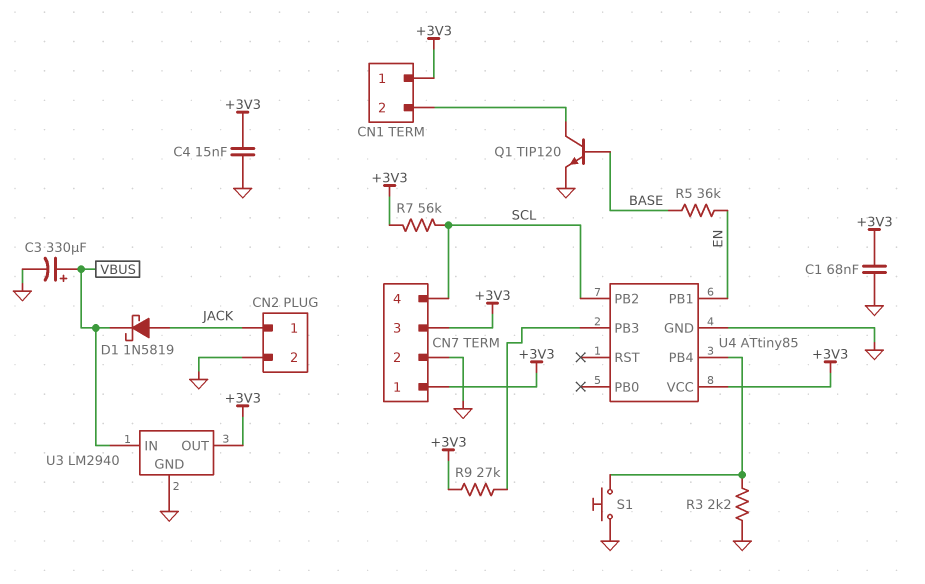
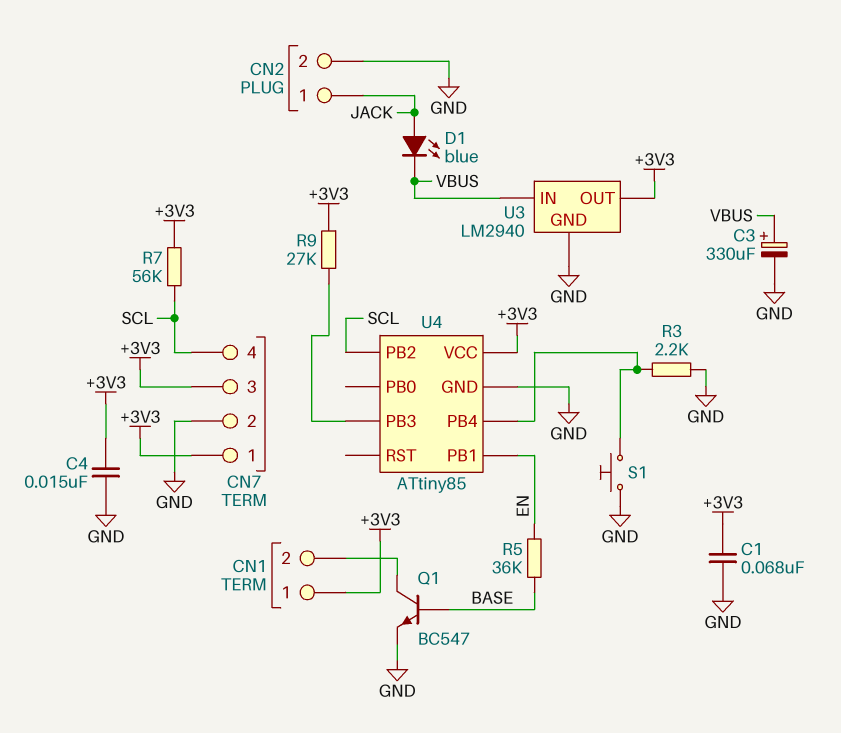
D1: schottky 1N5819 (A JACK, K VBUS) -> LED blue (A JACK, K VBUS)
Q1: NPN TIP120 (B BASE, C CN1/2, E GND) -> NPN BC547 (B BASE, C CN1/2, E GND)

